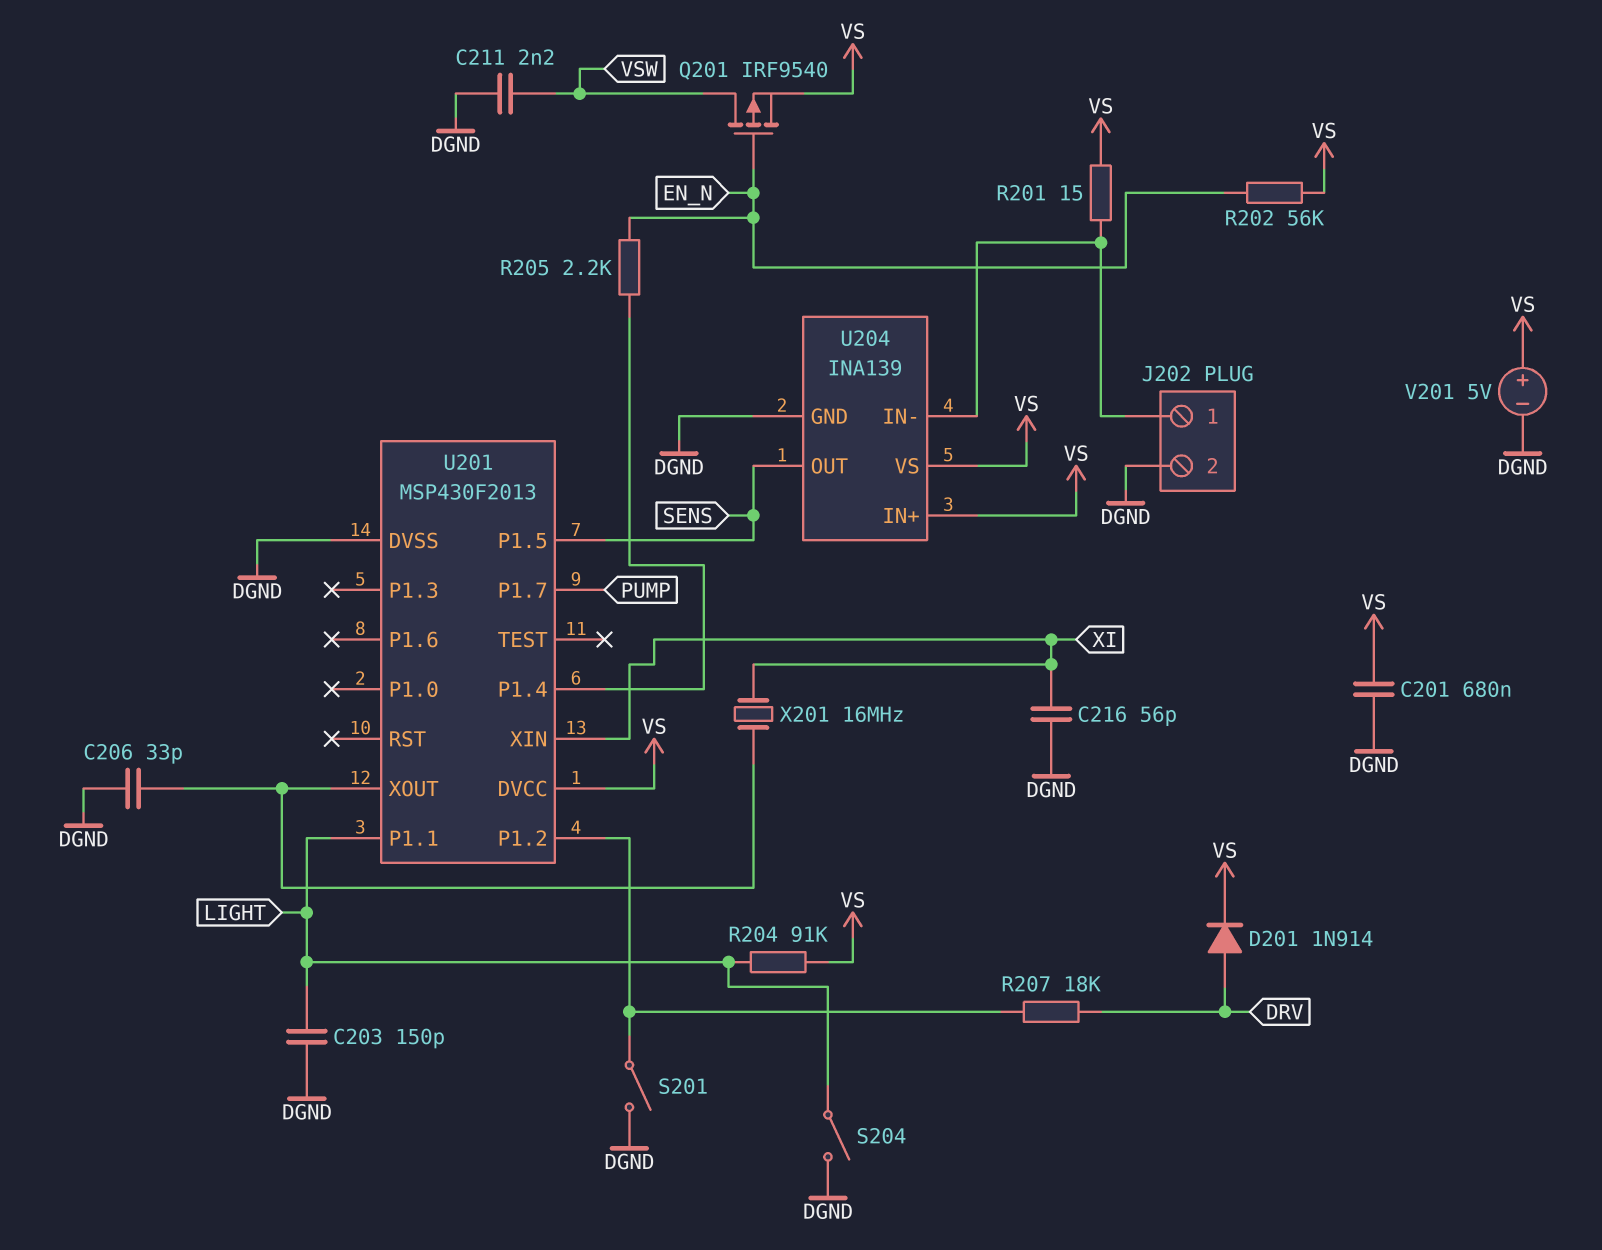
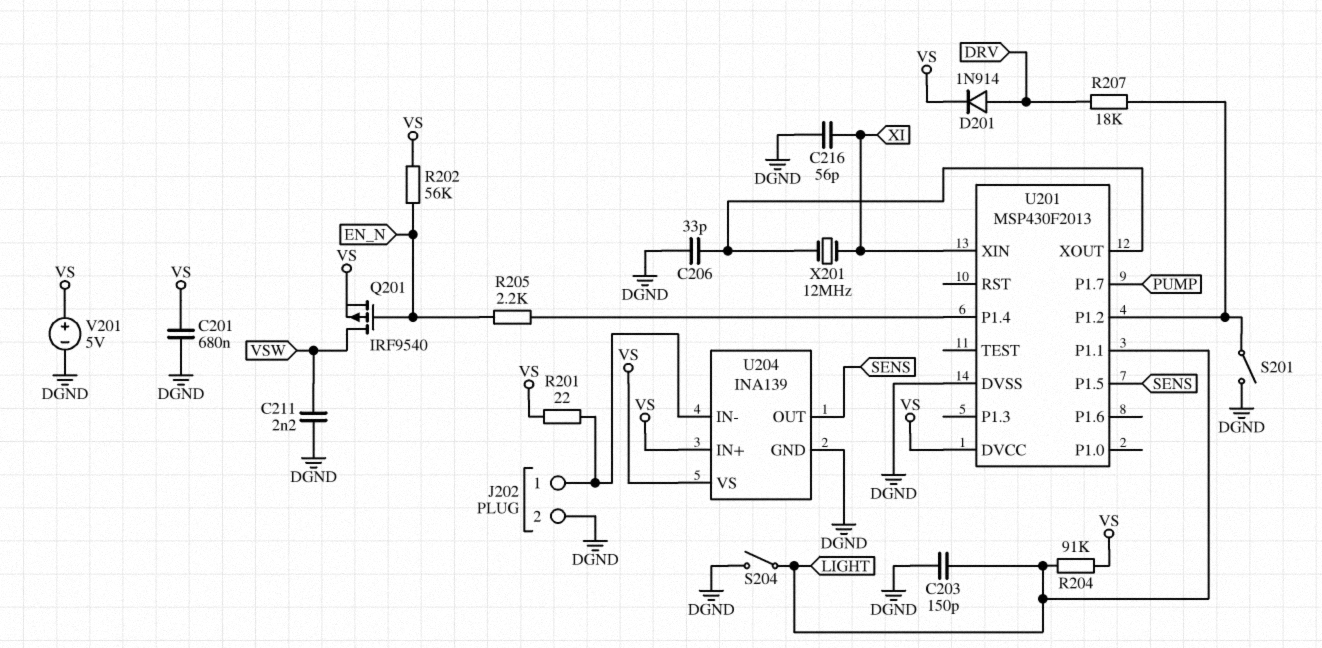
R201: 15 (J202/1, VS) -> 22 (J202/1, VS)
X201: 16MHz (U201/XOUT, XI) -> 12MHz (U201/XOUT, XI)

